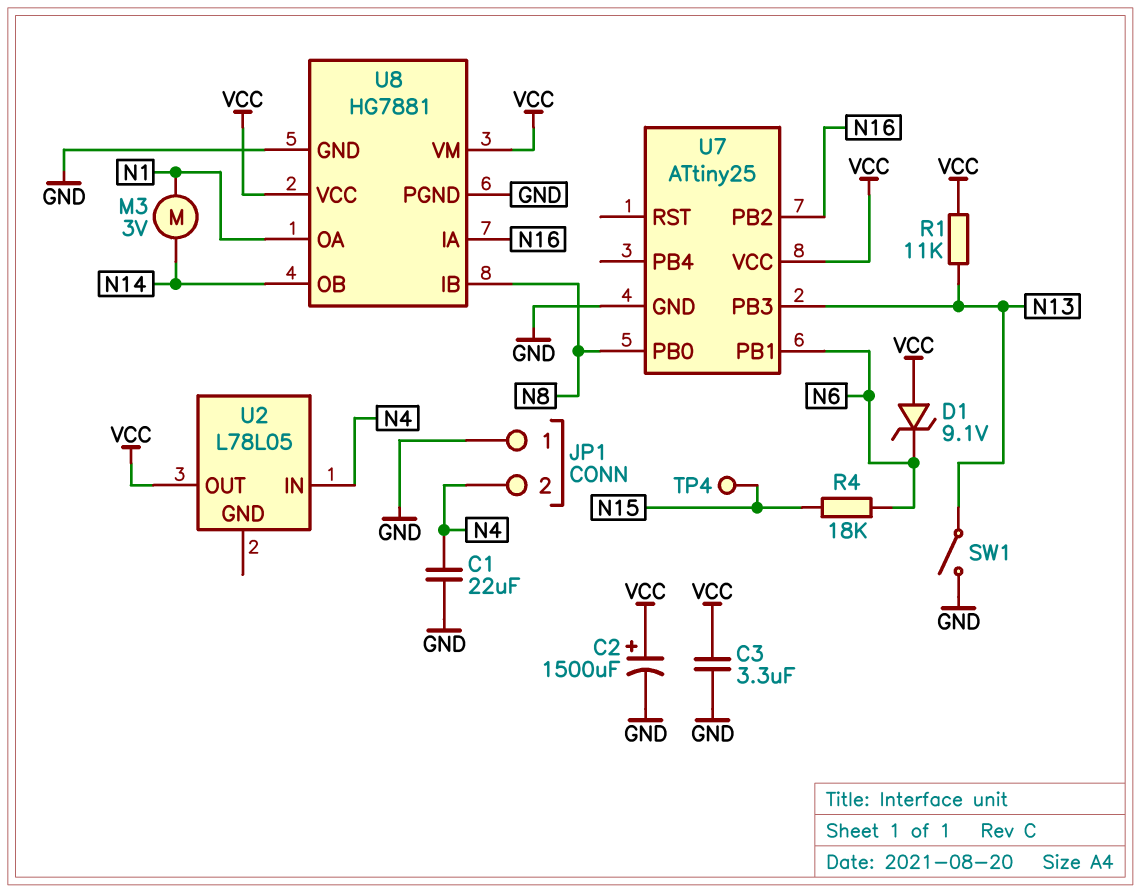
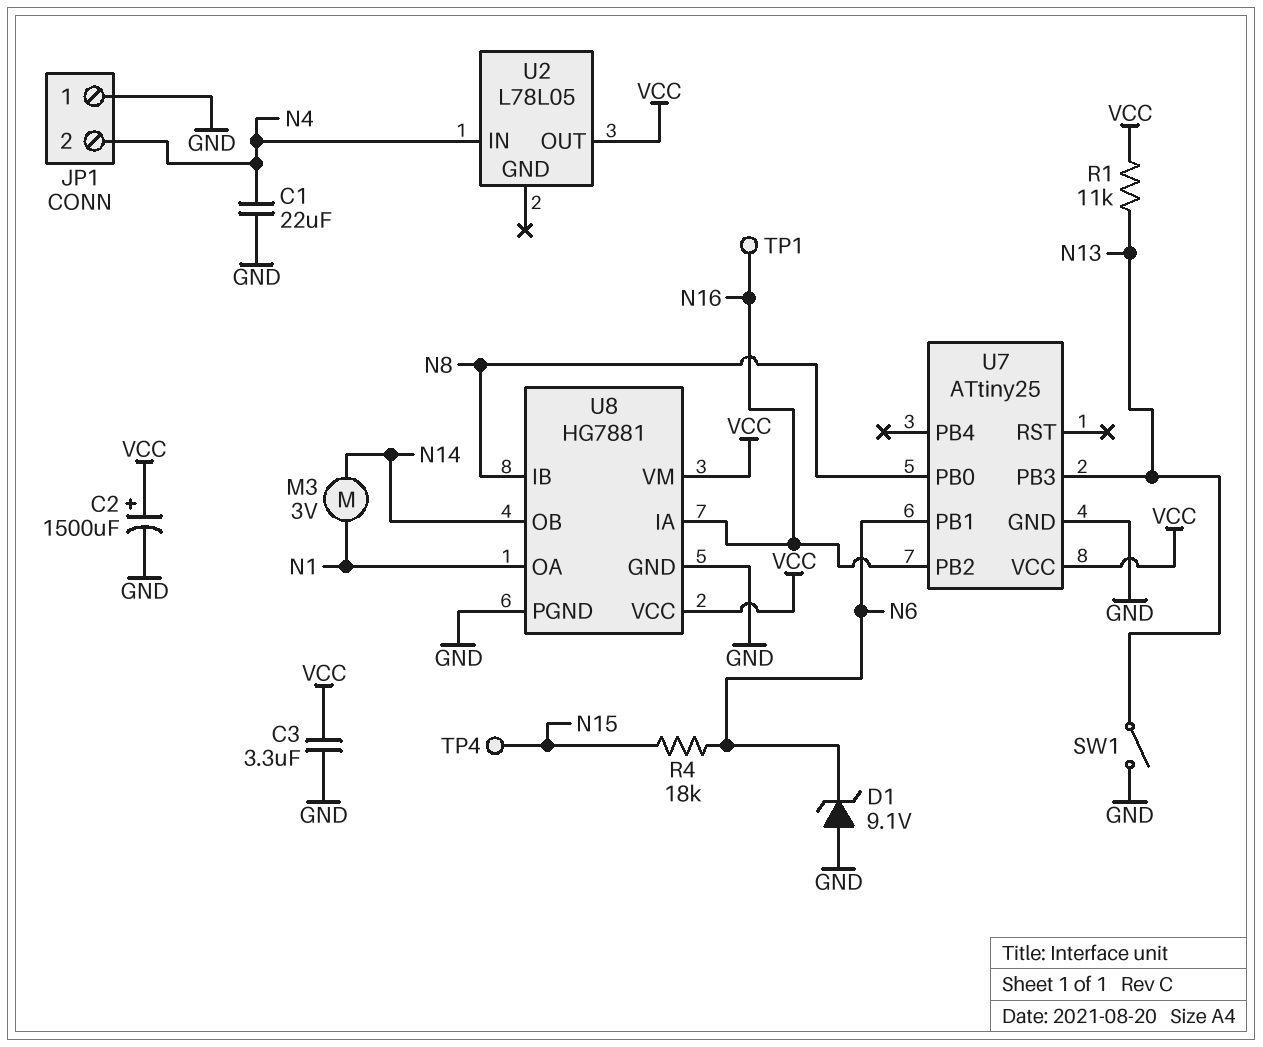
D1: zener 9.1V (A VCC, K N6) -> zener 9.1V (A GND, K N6)
TP1: none -> test point (N16)

